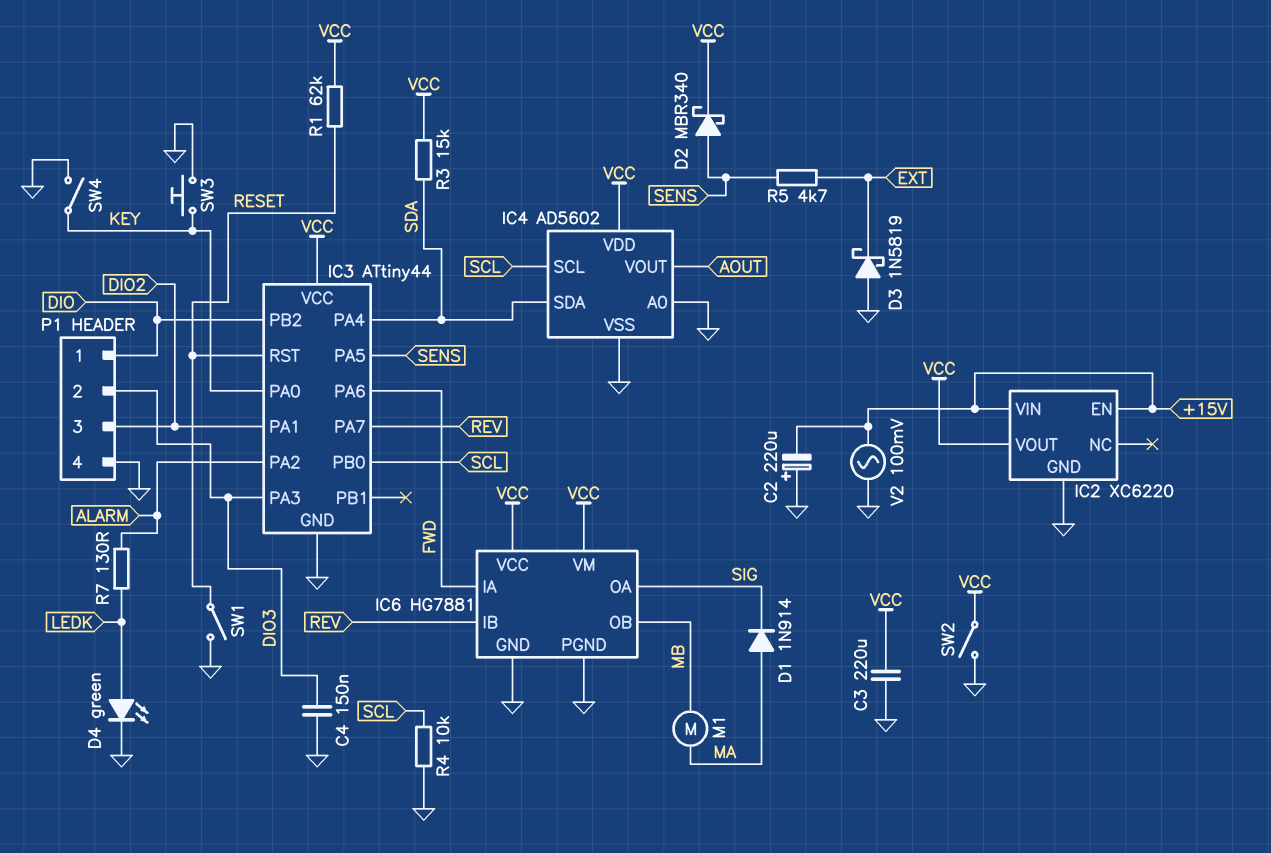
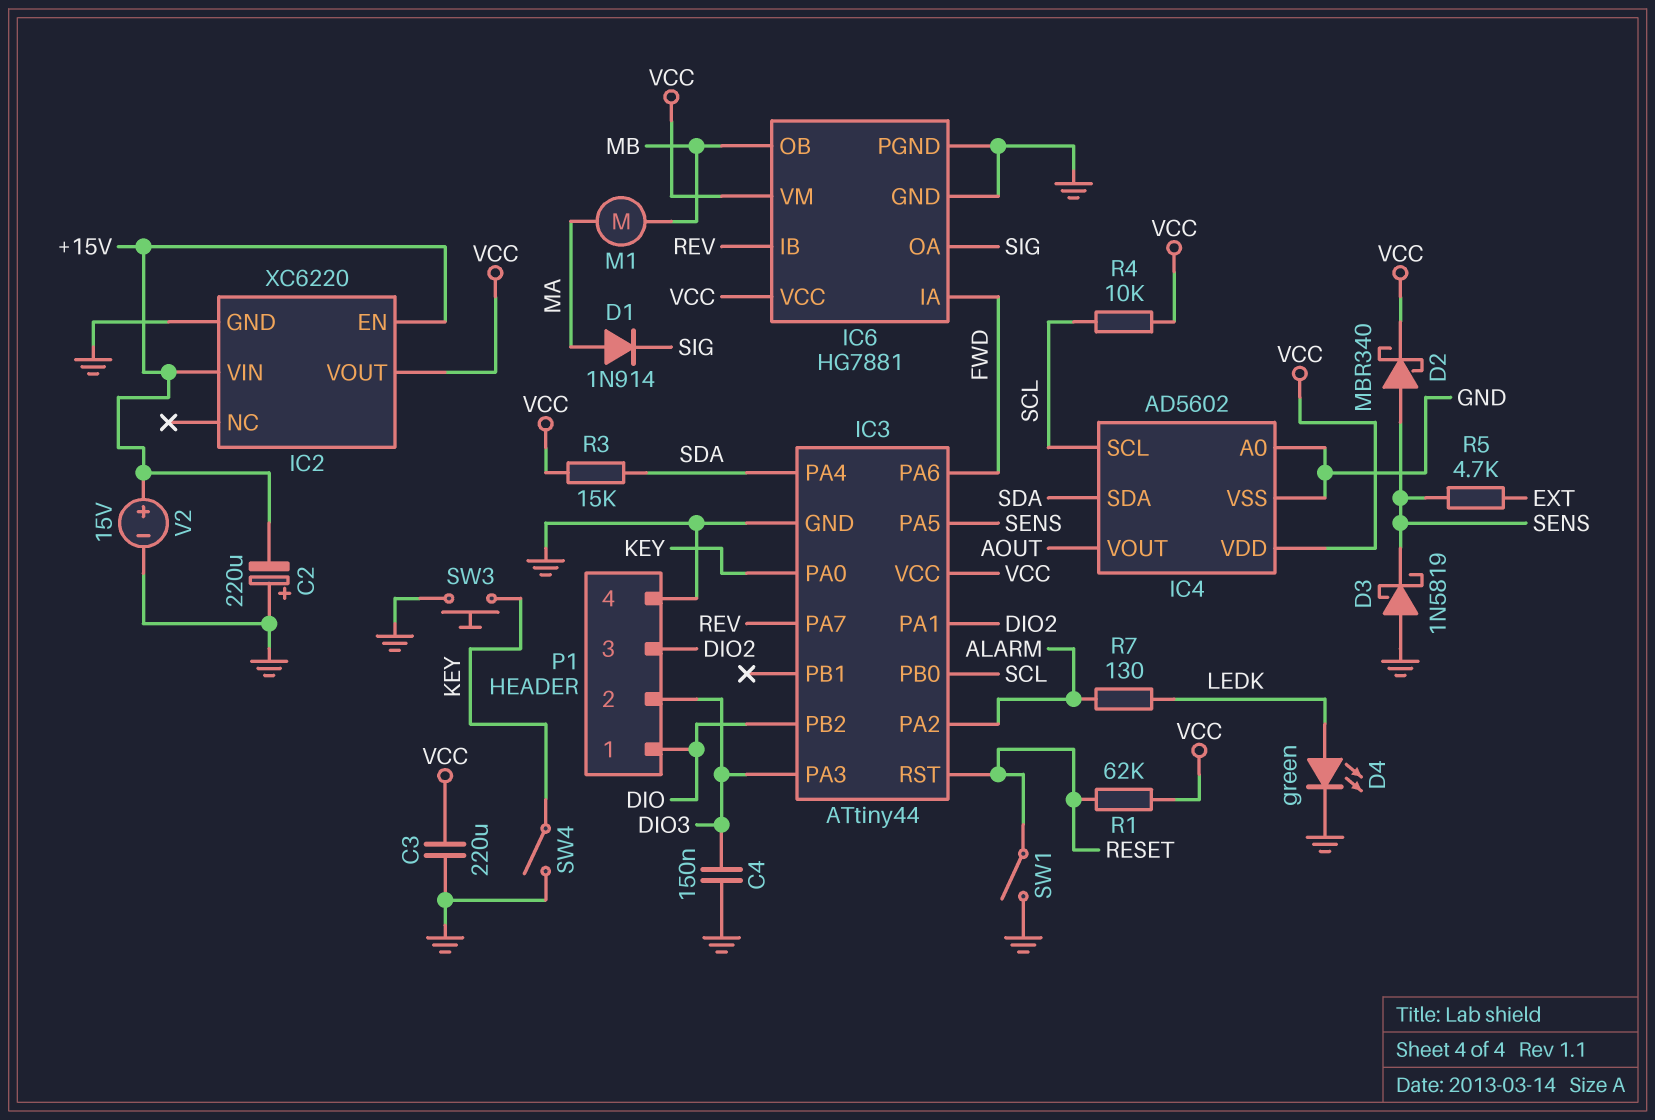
D3: schottky 1N5819 (A GND, K EXT) -> schottky 1N5819 (A GND, K SENS)
R4: 10k (GND, SCL) -> 10k (SCL, VCC)
SW2: switch (GND, VCC) -> none
V2: AC 100mV (+15V, GND) -> 15V (plus +15V, minus GND)

